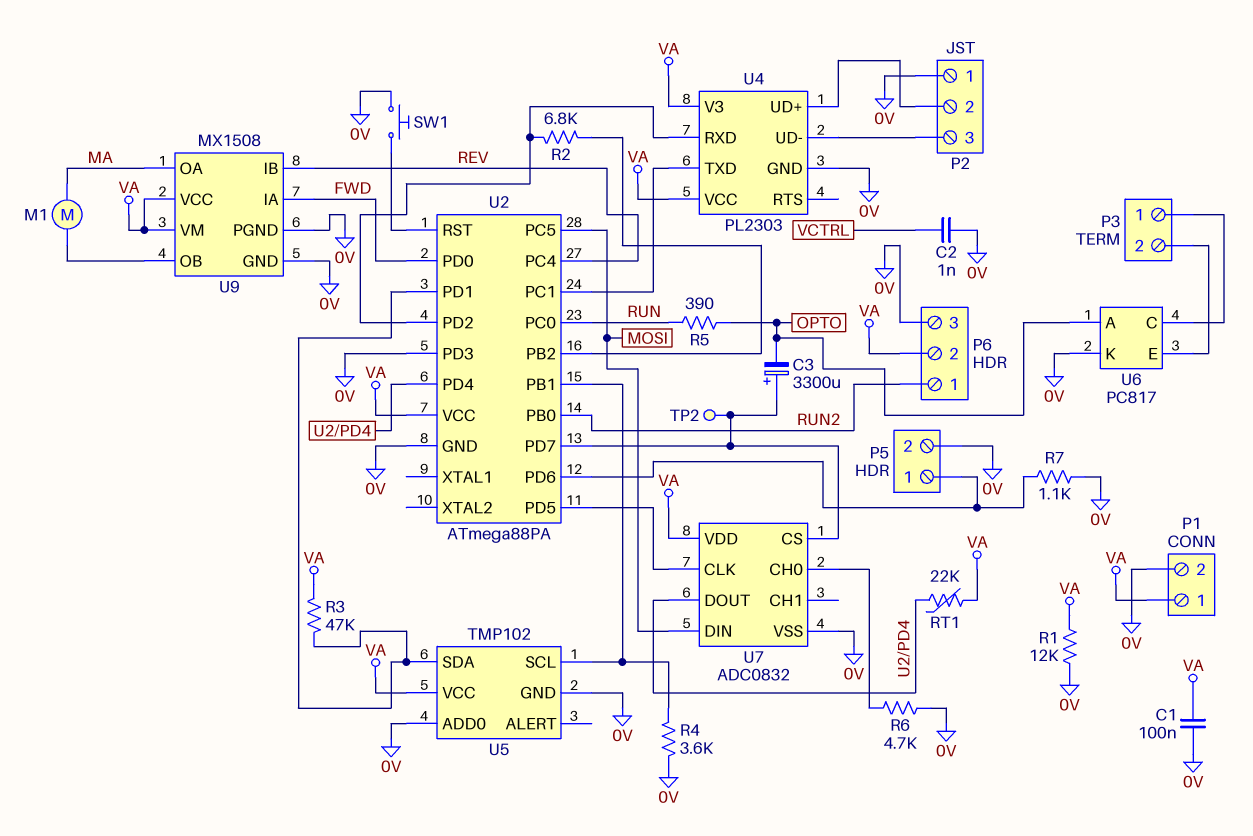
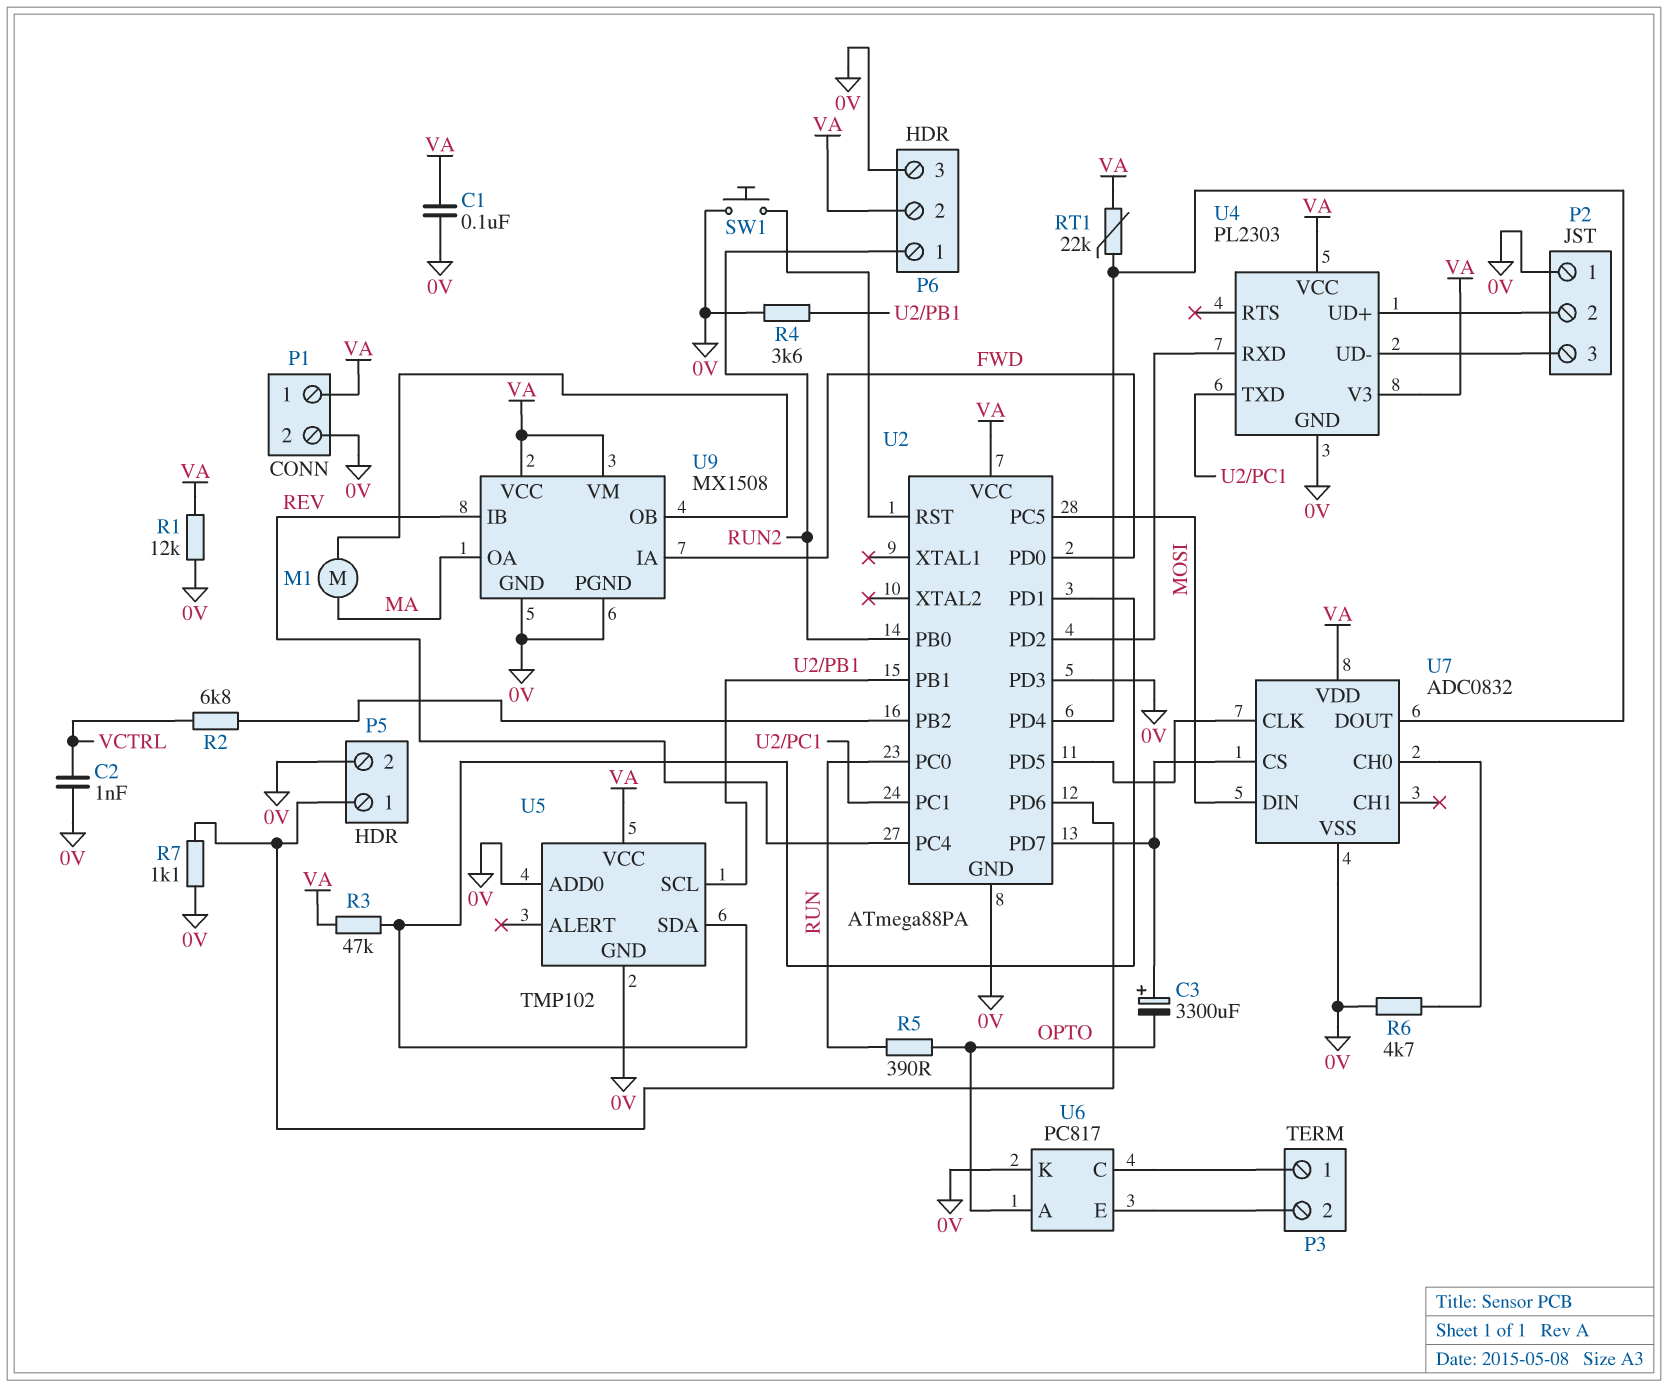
R2: 6.8k (U2/PB2, U2/PD2) -> 6.8k (U2/PB2, VCTRL)
TP2: test point (U2/PD7) -> none

